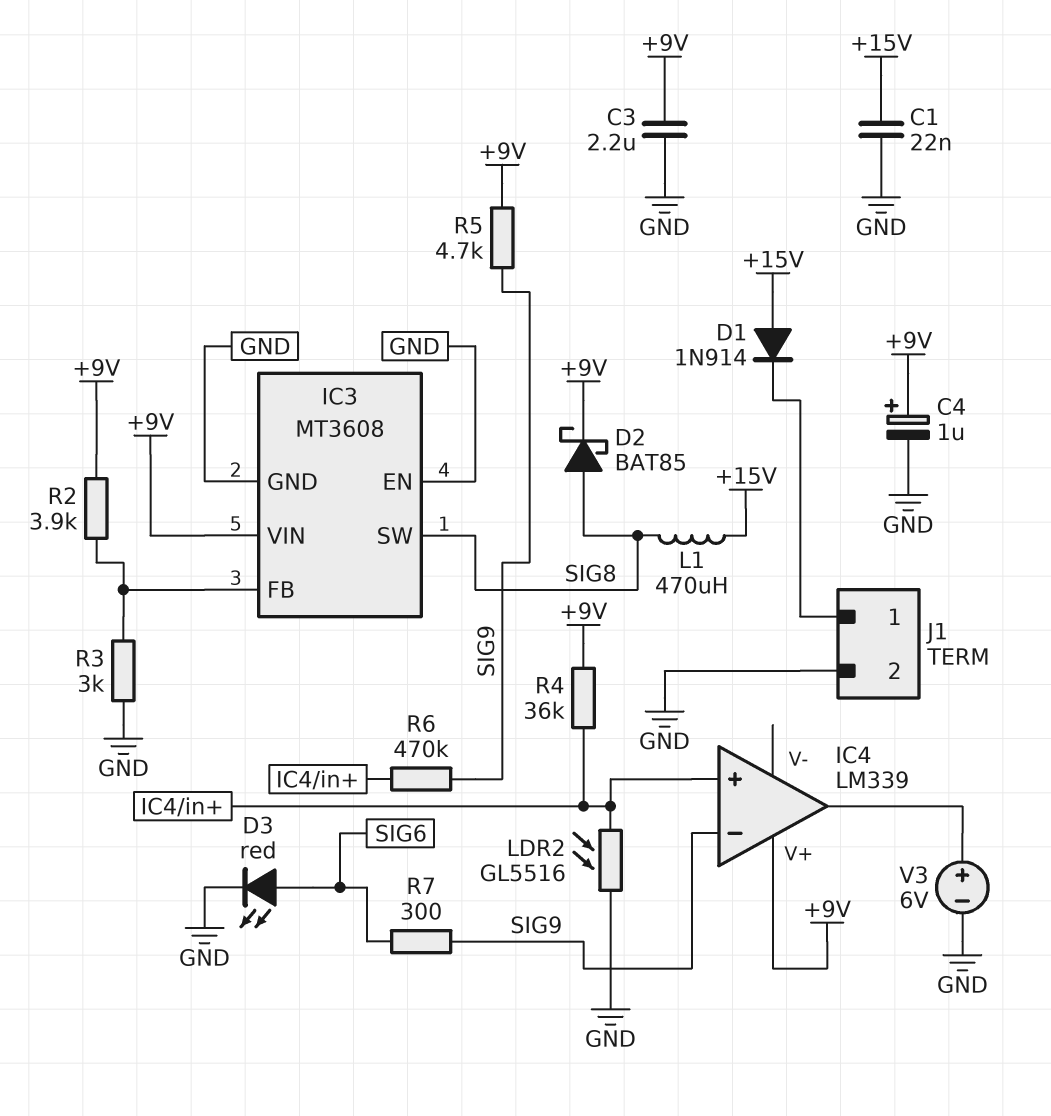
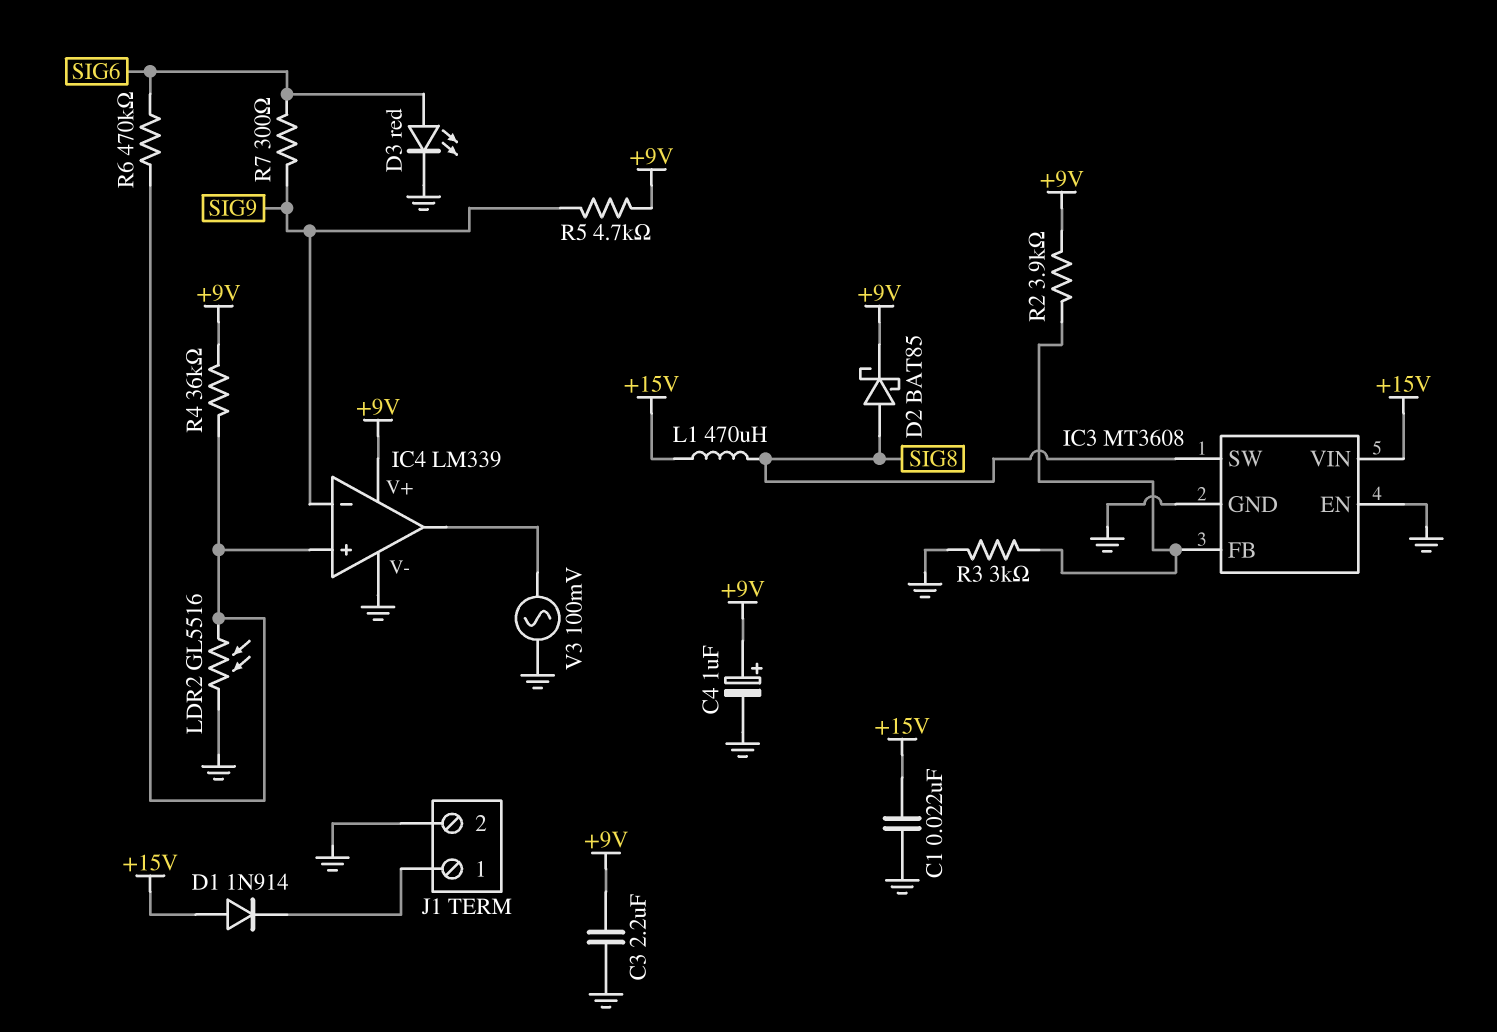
IC3 pin VIN: +9V -> +15V
IC4 pin V-: none -> GND
R6: 470k (IC4/in+, SIG9) -> 470k (IC4/in+, SIG6)
V3: 6V (plus IC4/out, minus GND) -> AC 100mV (GND, IC4/out)

